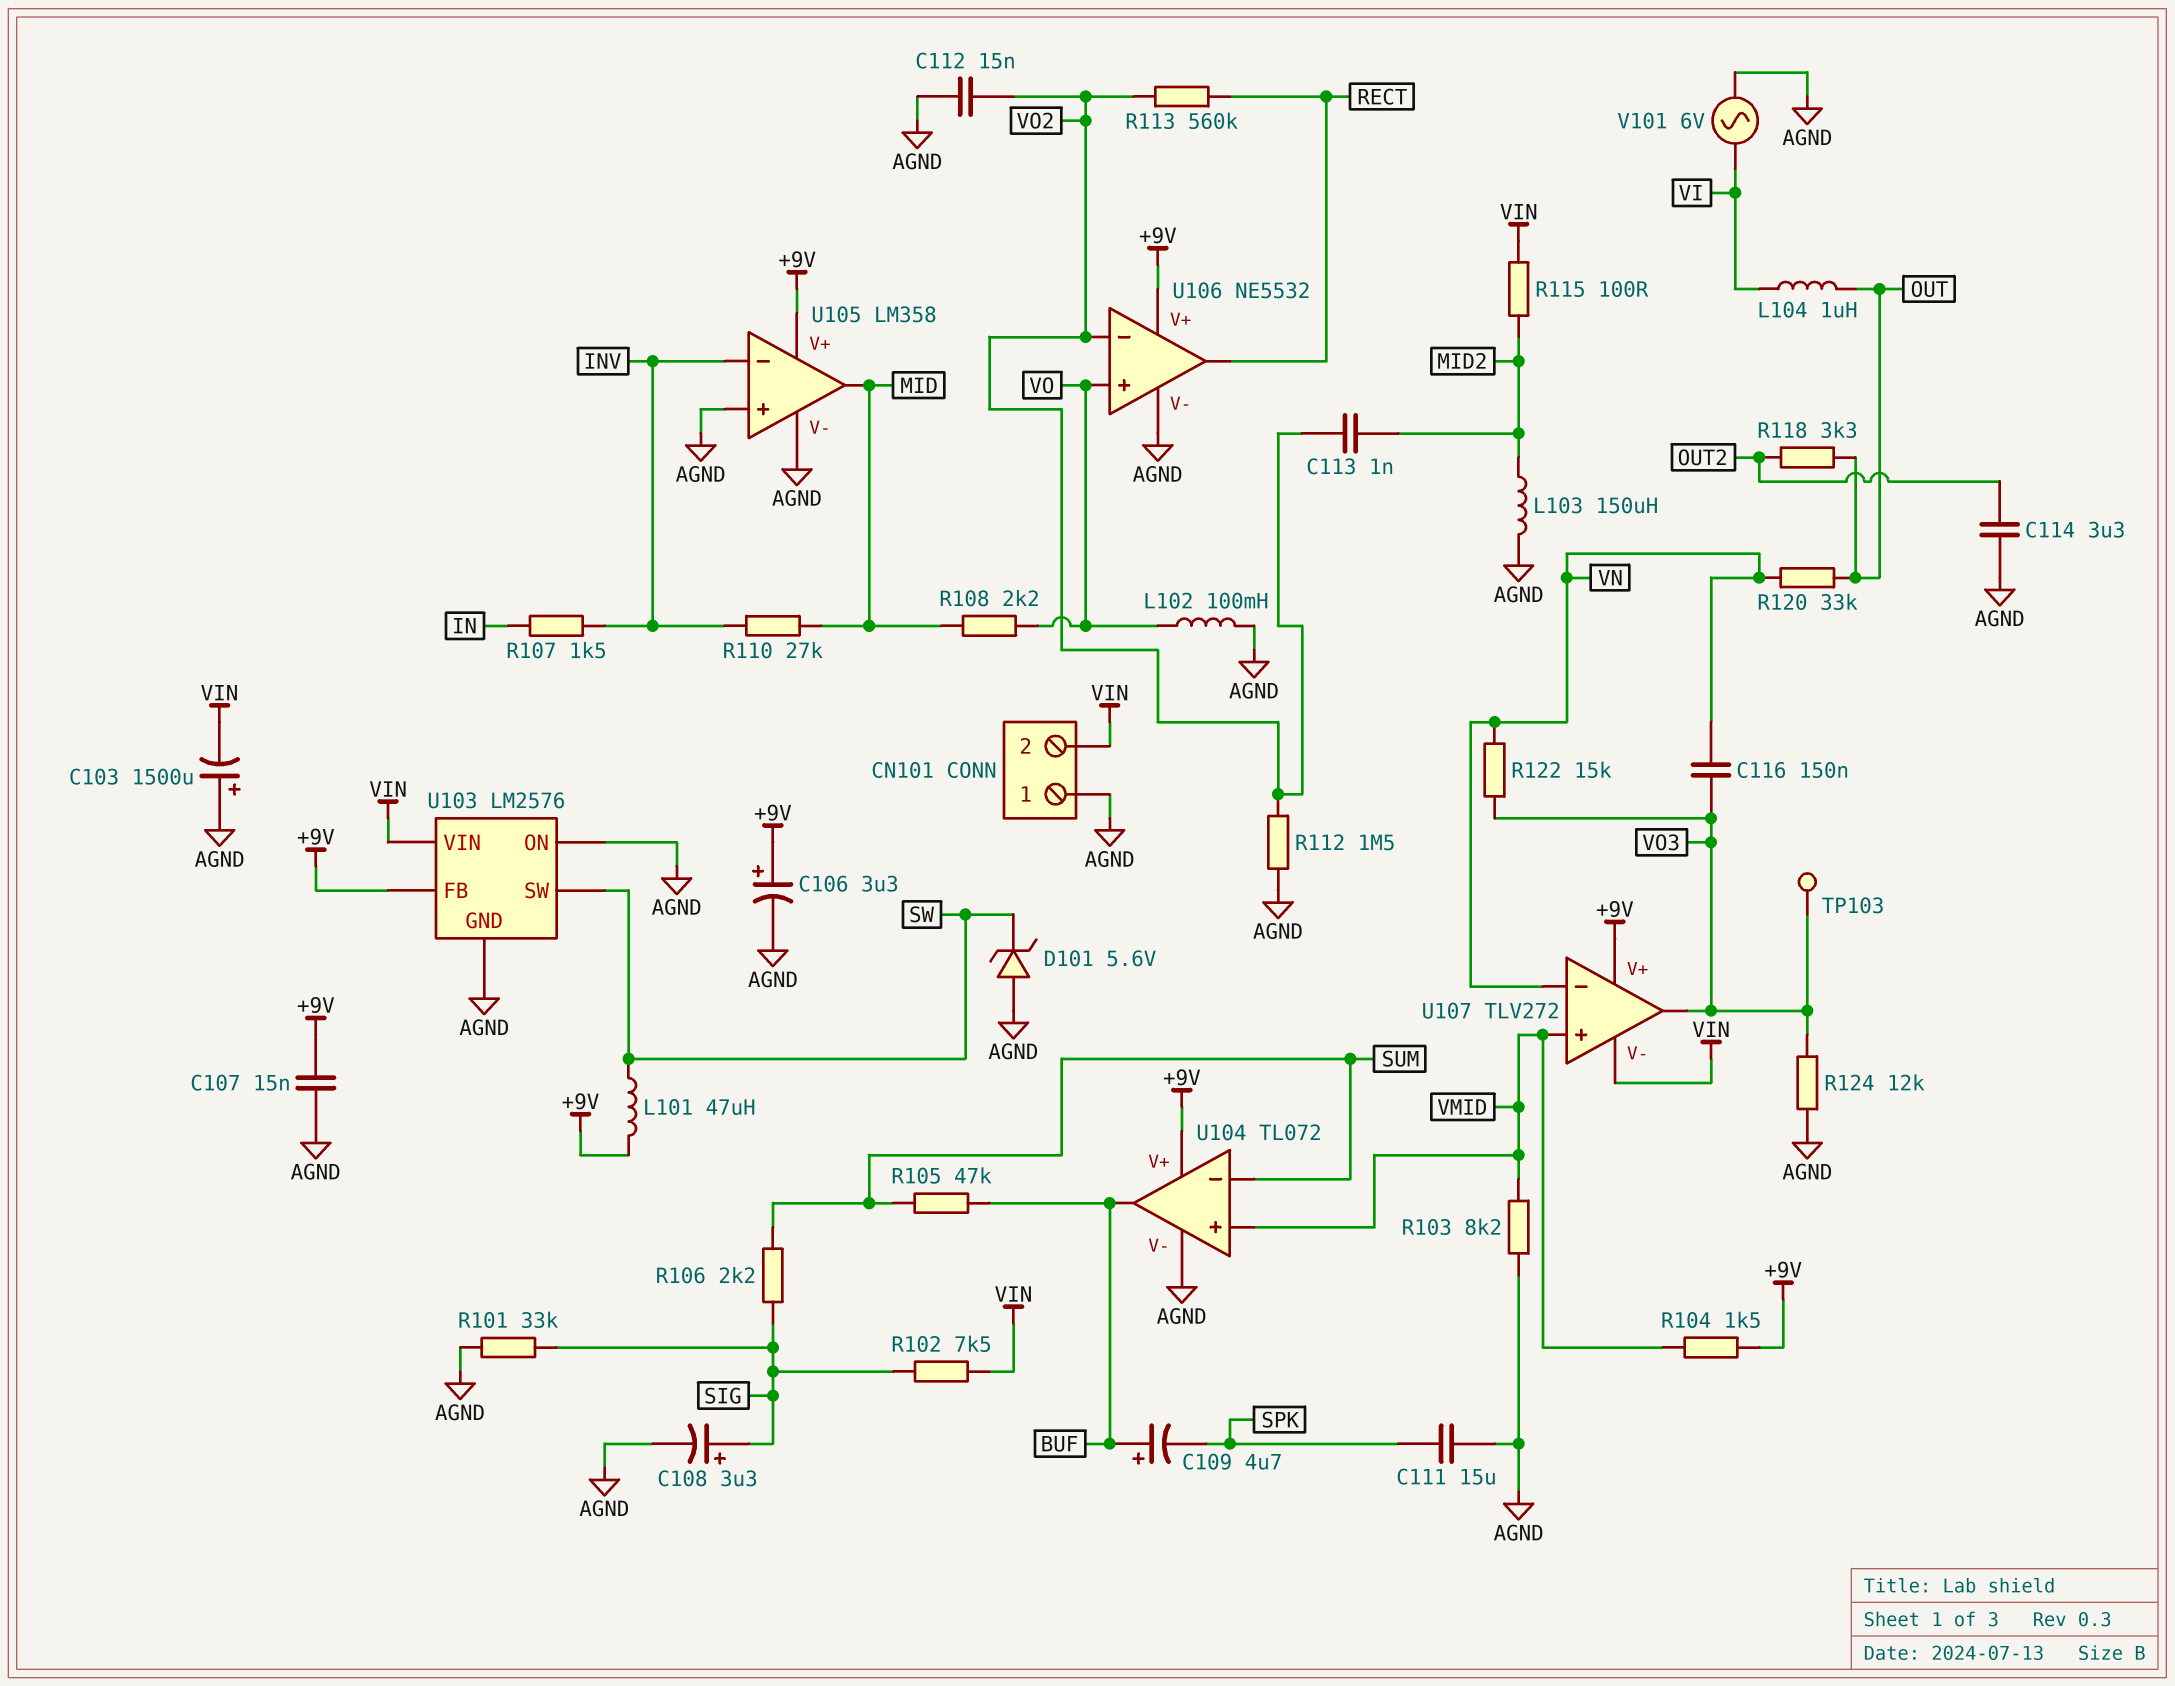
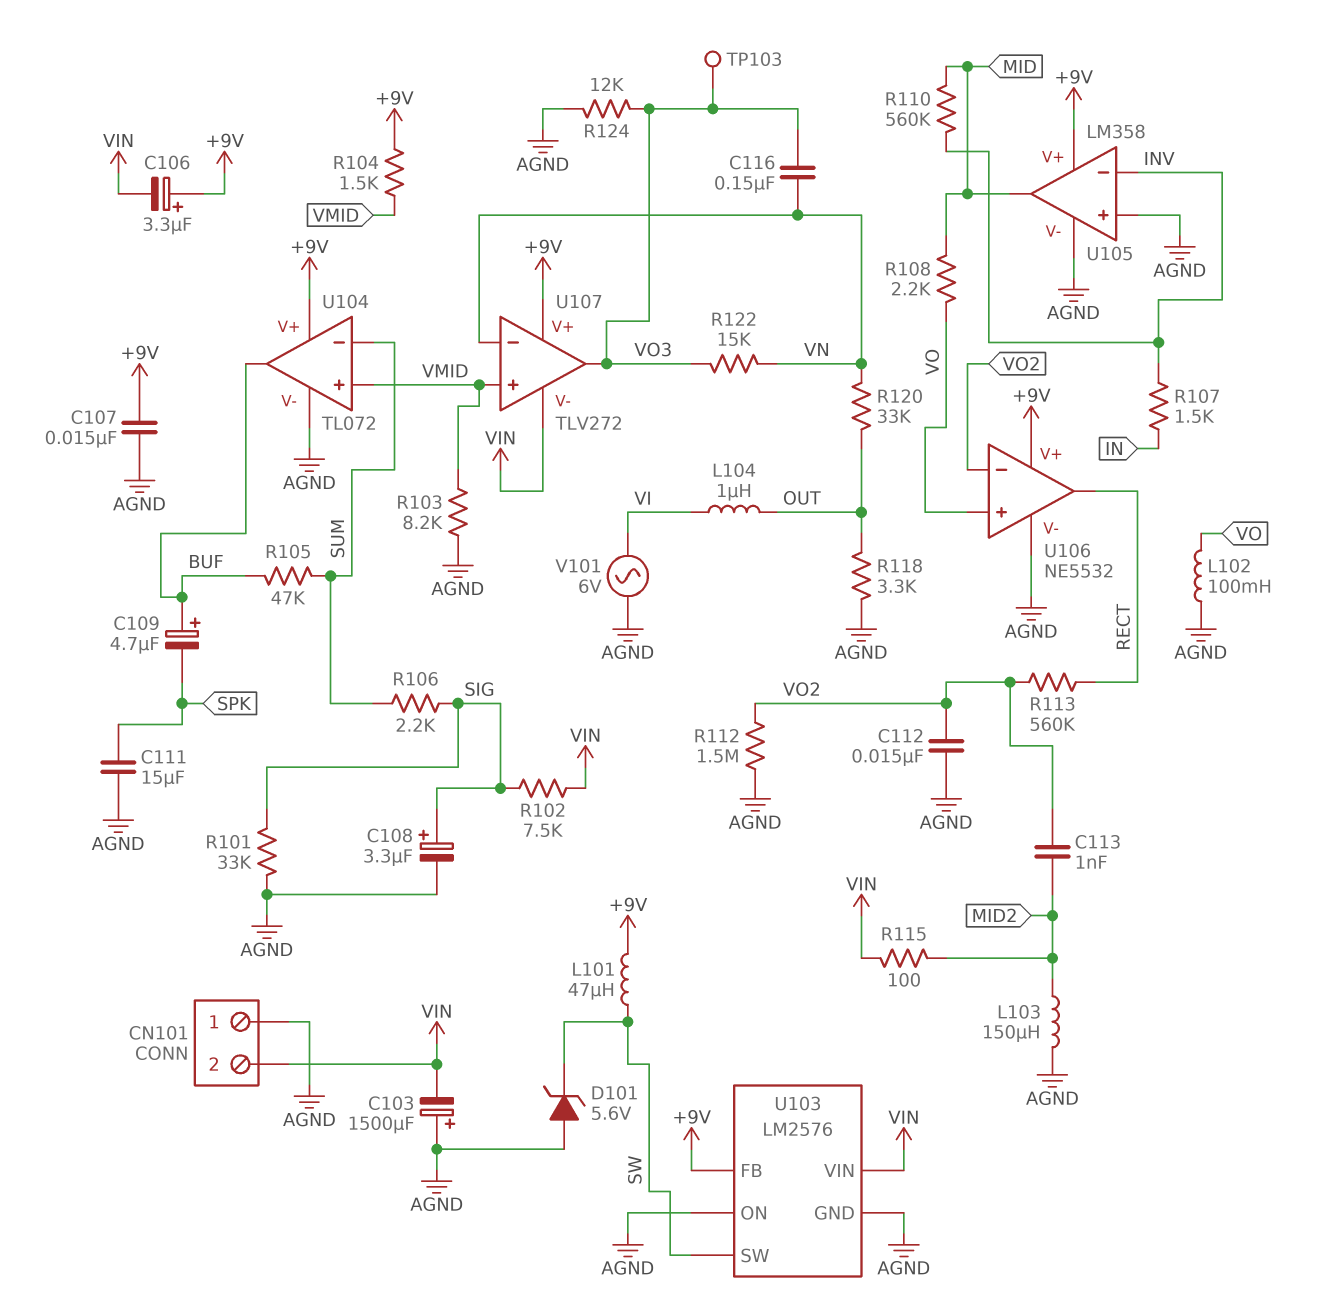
C106: 3.3uF (plus +9V, minus AGND) -> 3.3uF (plus +9V, minus VIN)
C114: 3.3uF (AGND, OUT2) -> none
R110: 27k (INV, MID) -> 560k (INV, MID)
R118: 3.3k (OUT, OUT2) -> 3.3k (AGND, OUT)

